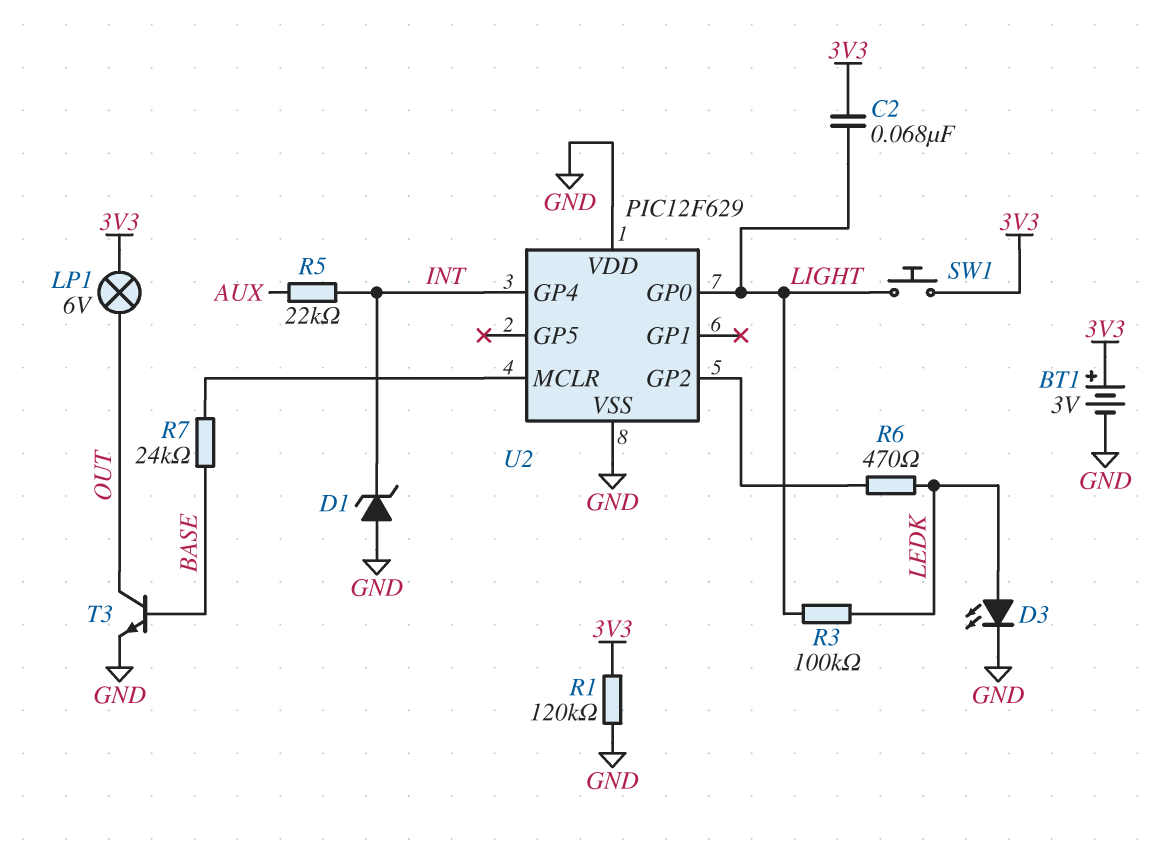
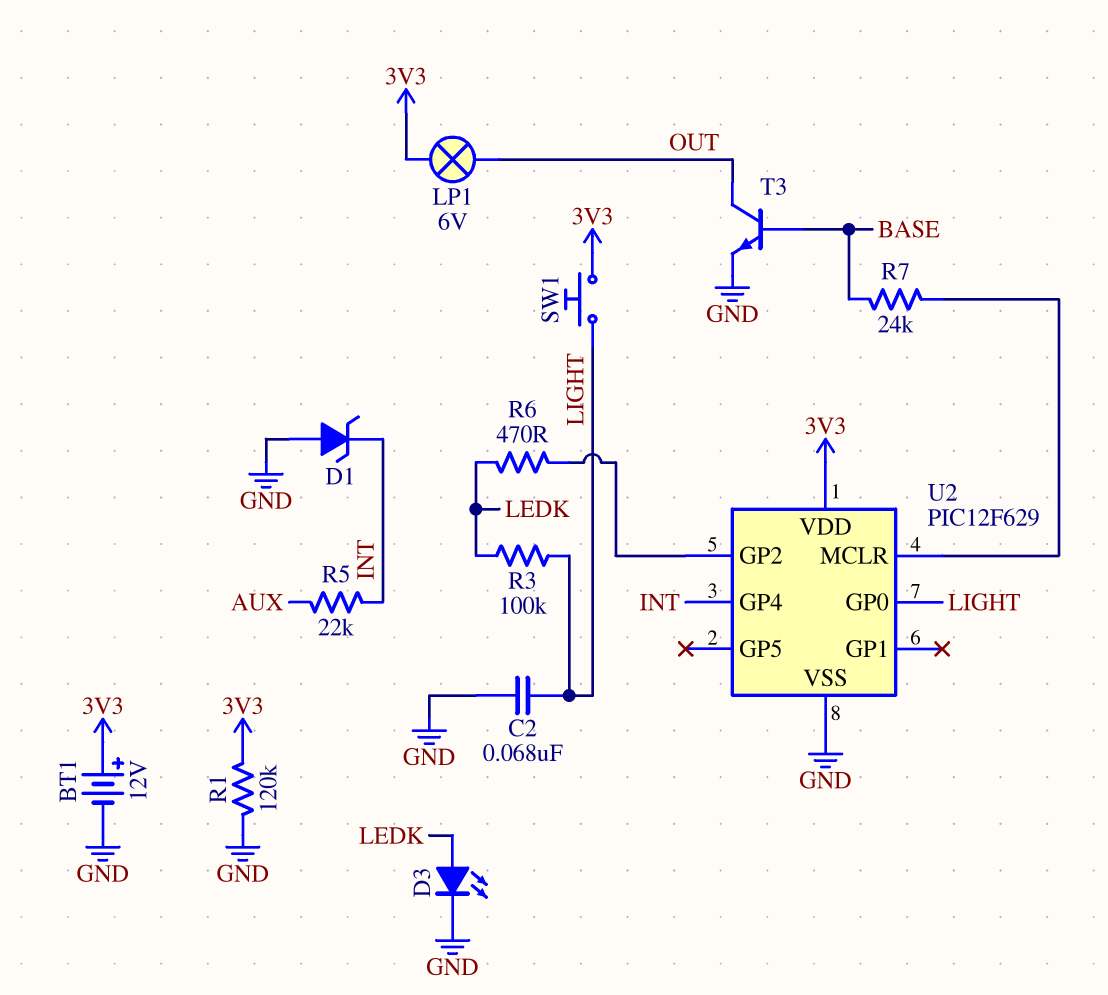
BT1: 3V (plus 3V3, minus GND) -> 12V (plus 3V3, minus GND)
C2: 68nF (3V3, LIGHT) -> 68nF (GND, LIGHT)
U2 pin VDD: GND -> 3V3

